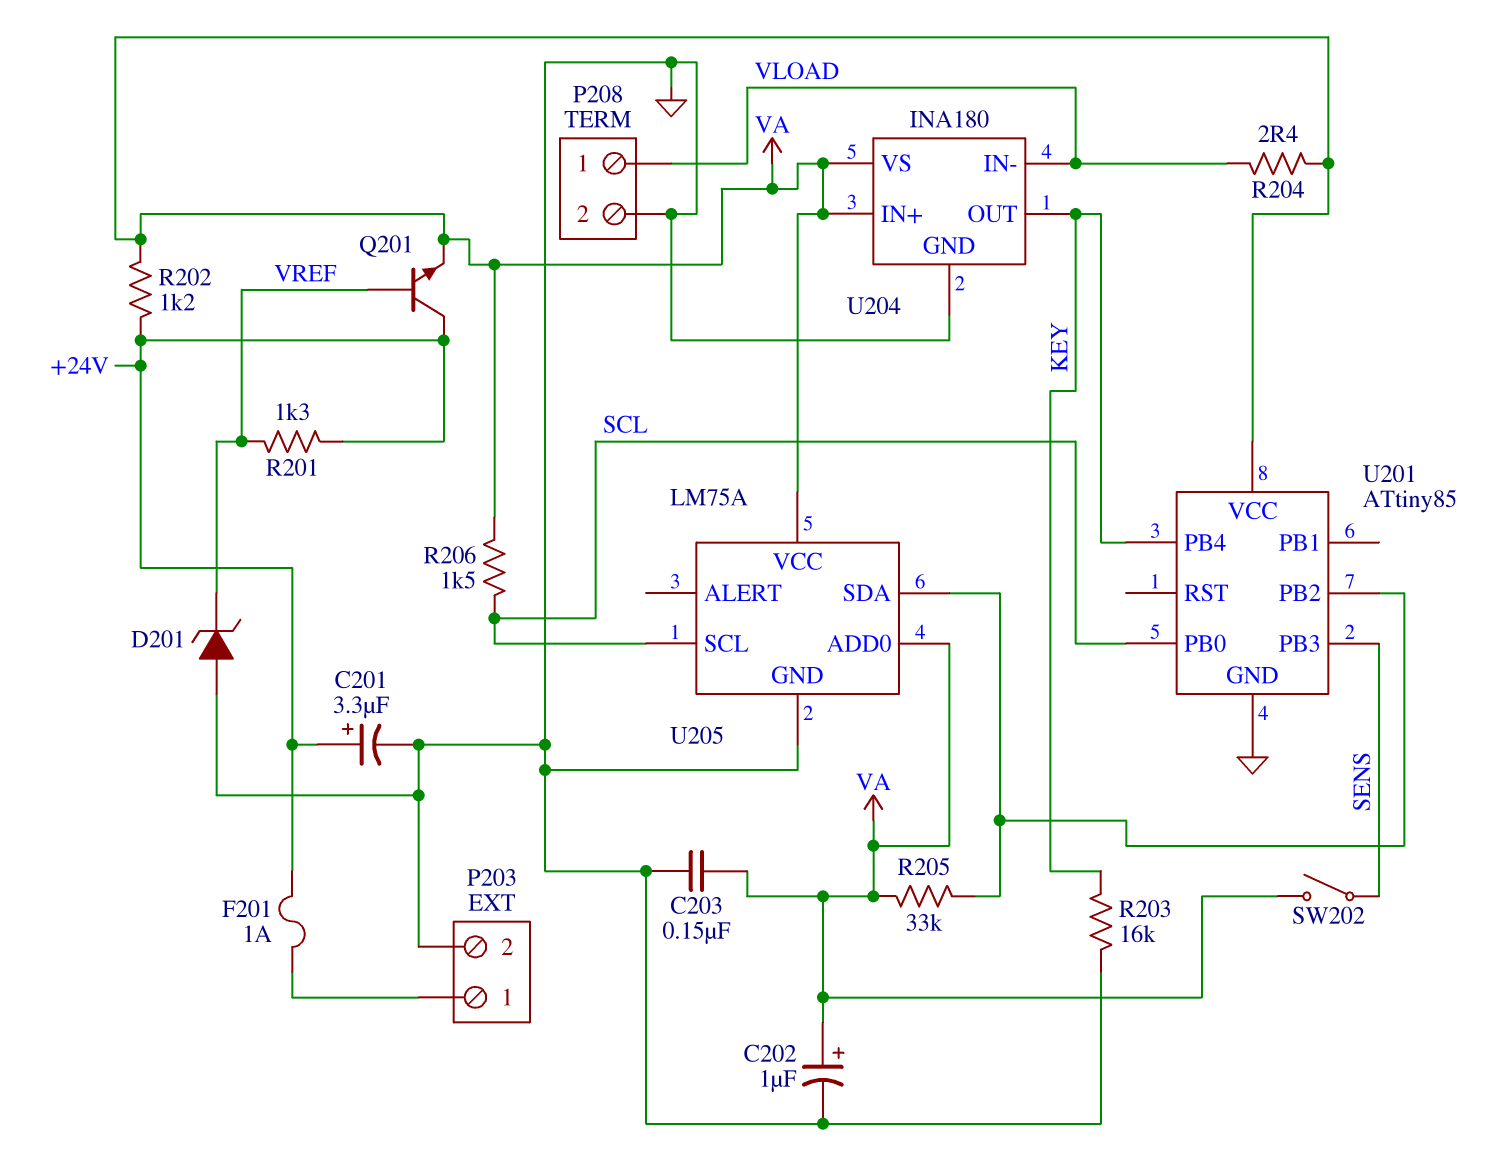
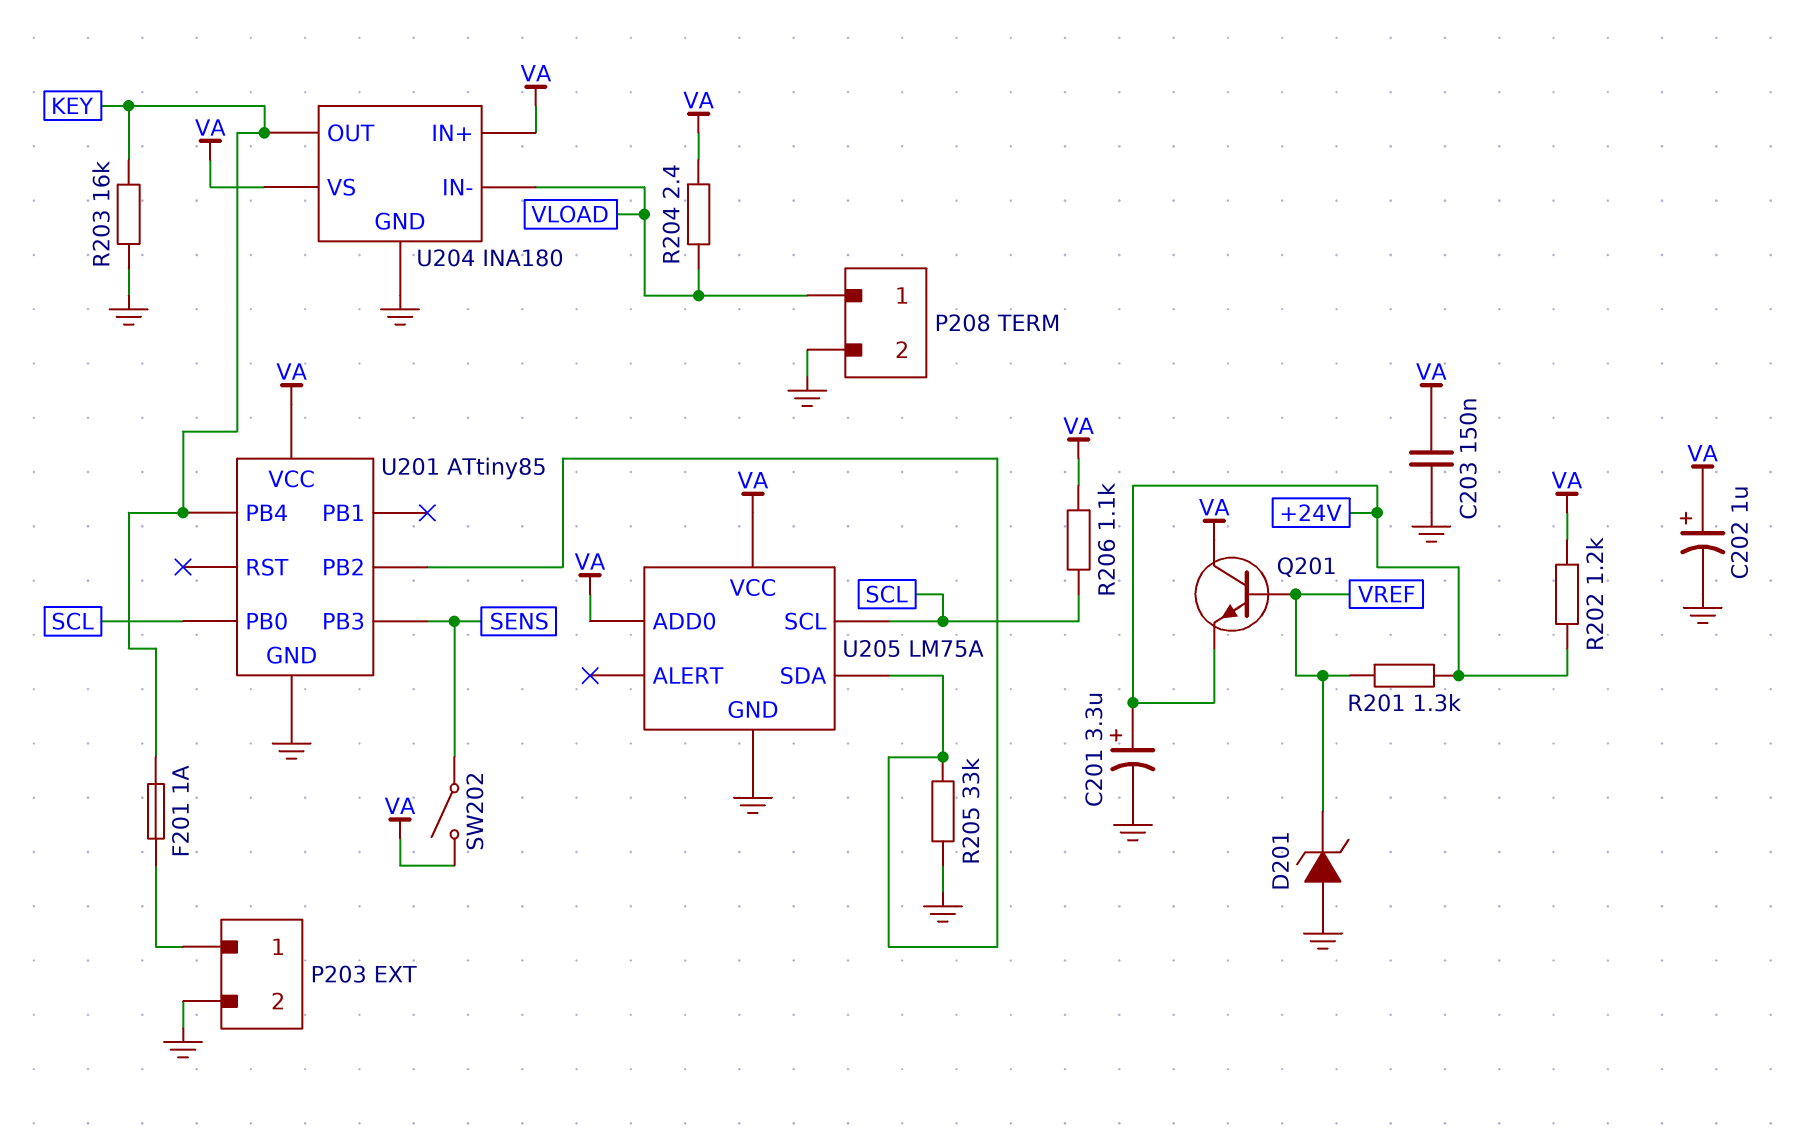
F201: 1A (+24V, P203/1) -> 1A (KEY, P203/1)
Q201: NPN (B VREF, C +24V, E VA) -> NPN (B VREF, C VA, E +24V)
R205: 33k (U201/PB2, VA) -> 33k (GND, U201/PB2)
R206: 1.5k (SCL, VA) -> 1.1k (SCL, VA)

